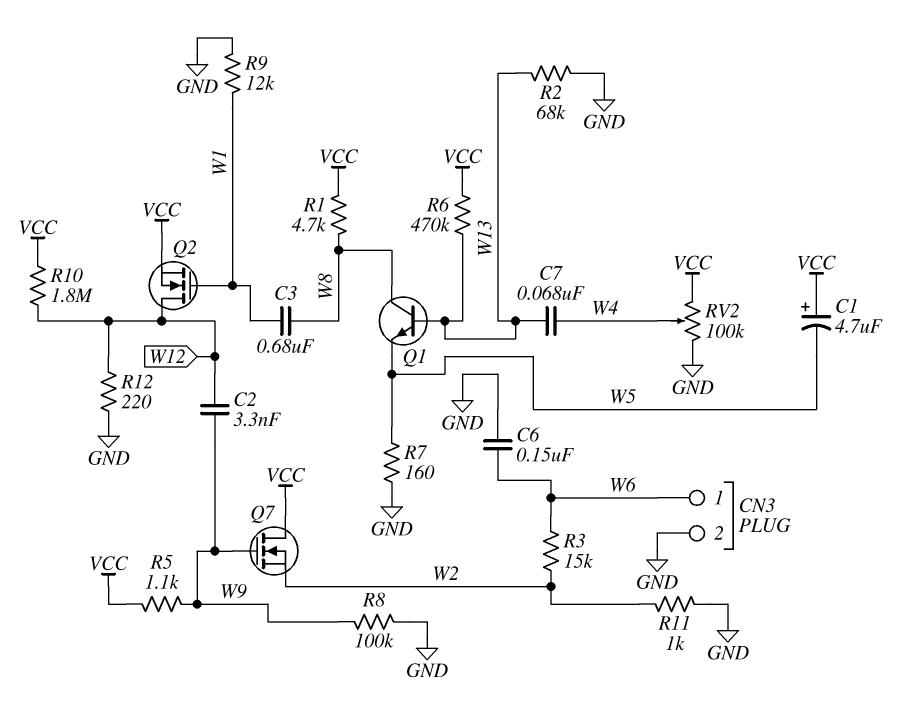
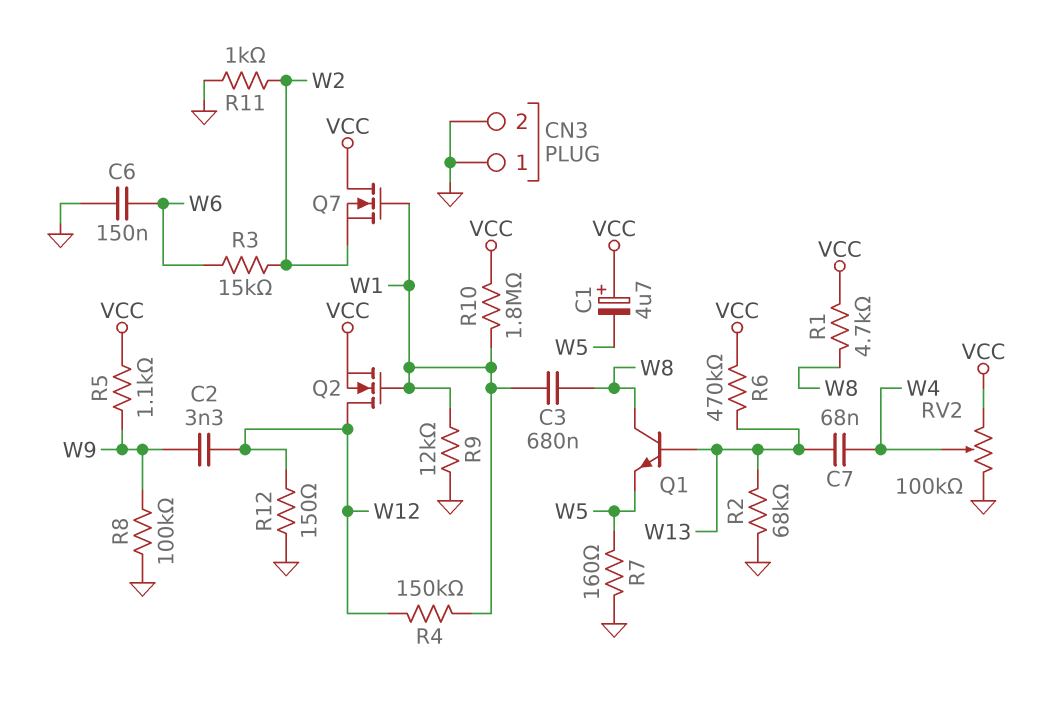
CN3 pin 1: W6 -> GND
Q7: NMOS (G W9, D VCC, S W2) -> NMOS (G W1, D VCC, S W2)
R4: none -> 150k (W1, W12)
R10: 1.8M (VCC, W12) -> 1.8M (VCC, W1)
R12: 220 (GND, W12) -> 150 (GND, W12)

